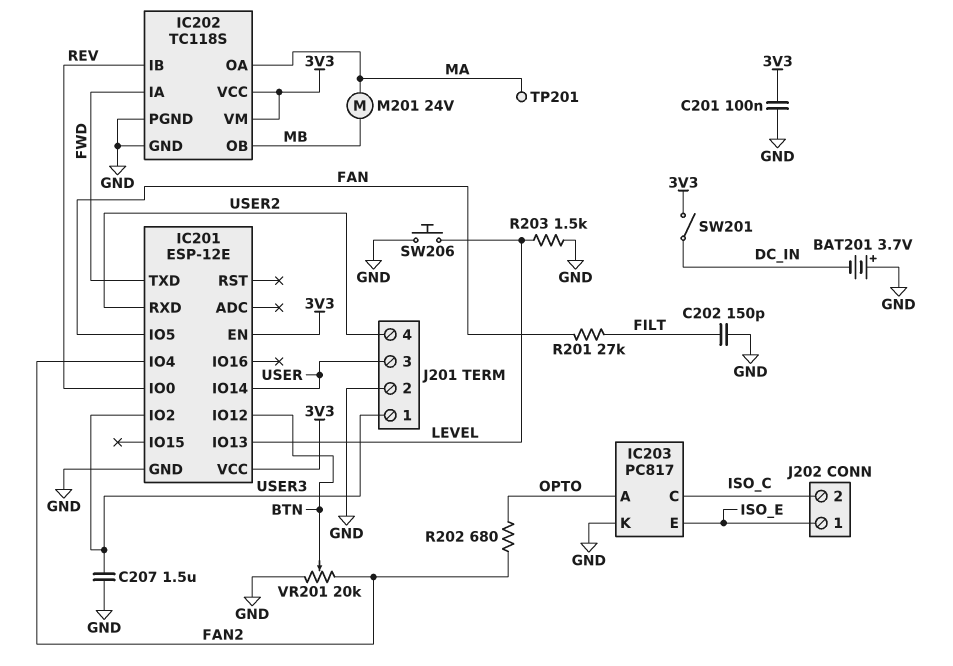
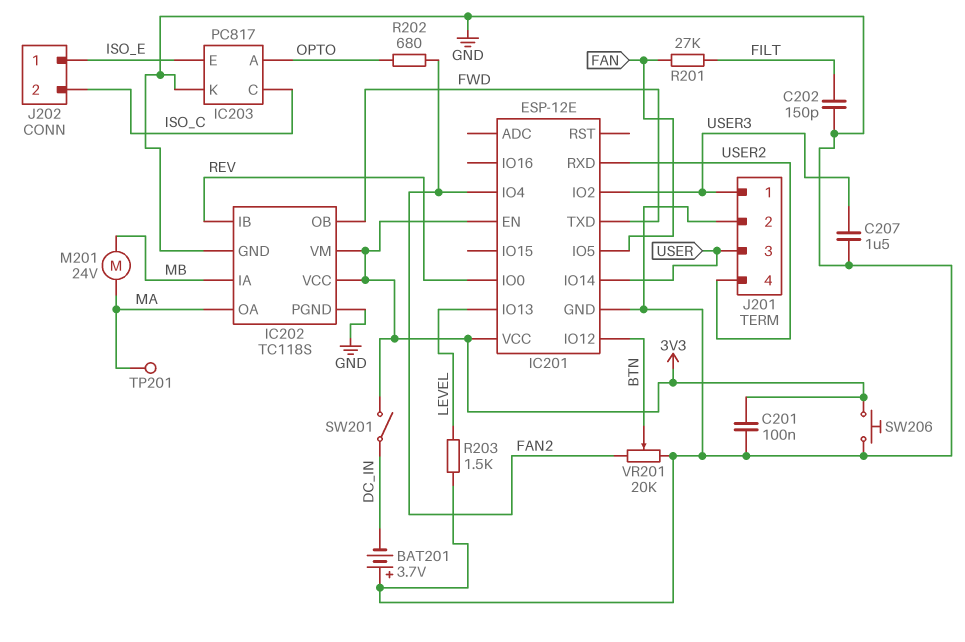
IC202 pin IA: FWD -> MB
IC202 pin OB: MB -> FWD
SW206: button (GND, LEVEL) -> button (3V3, GND)

